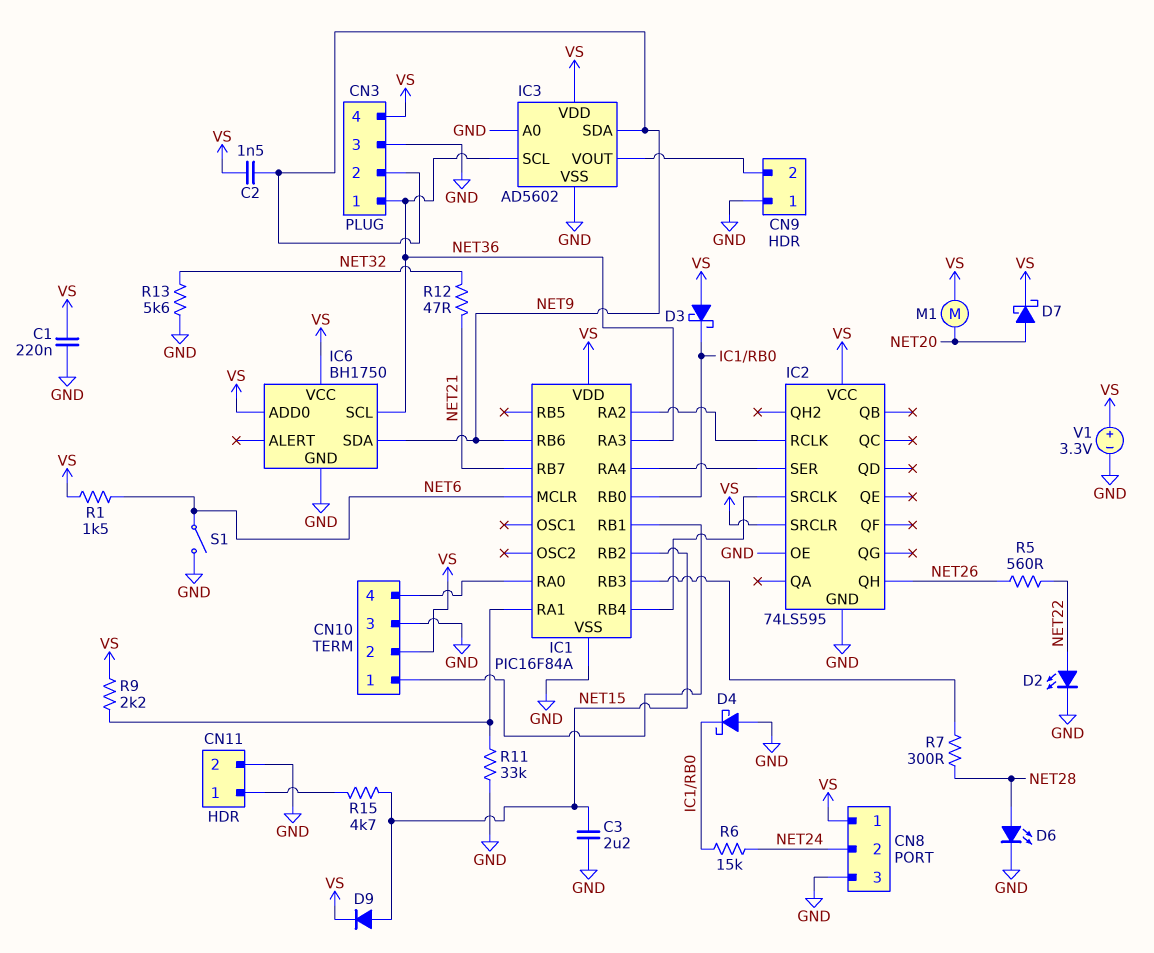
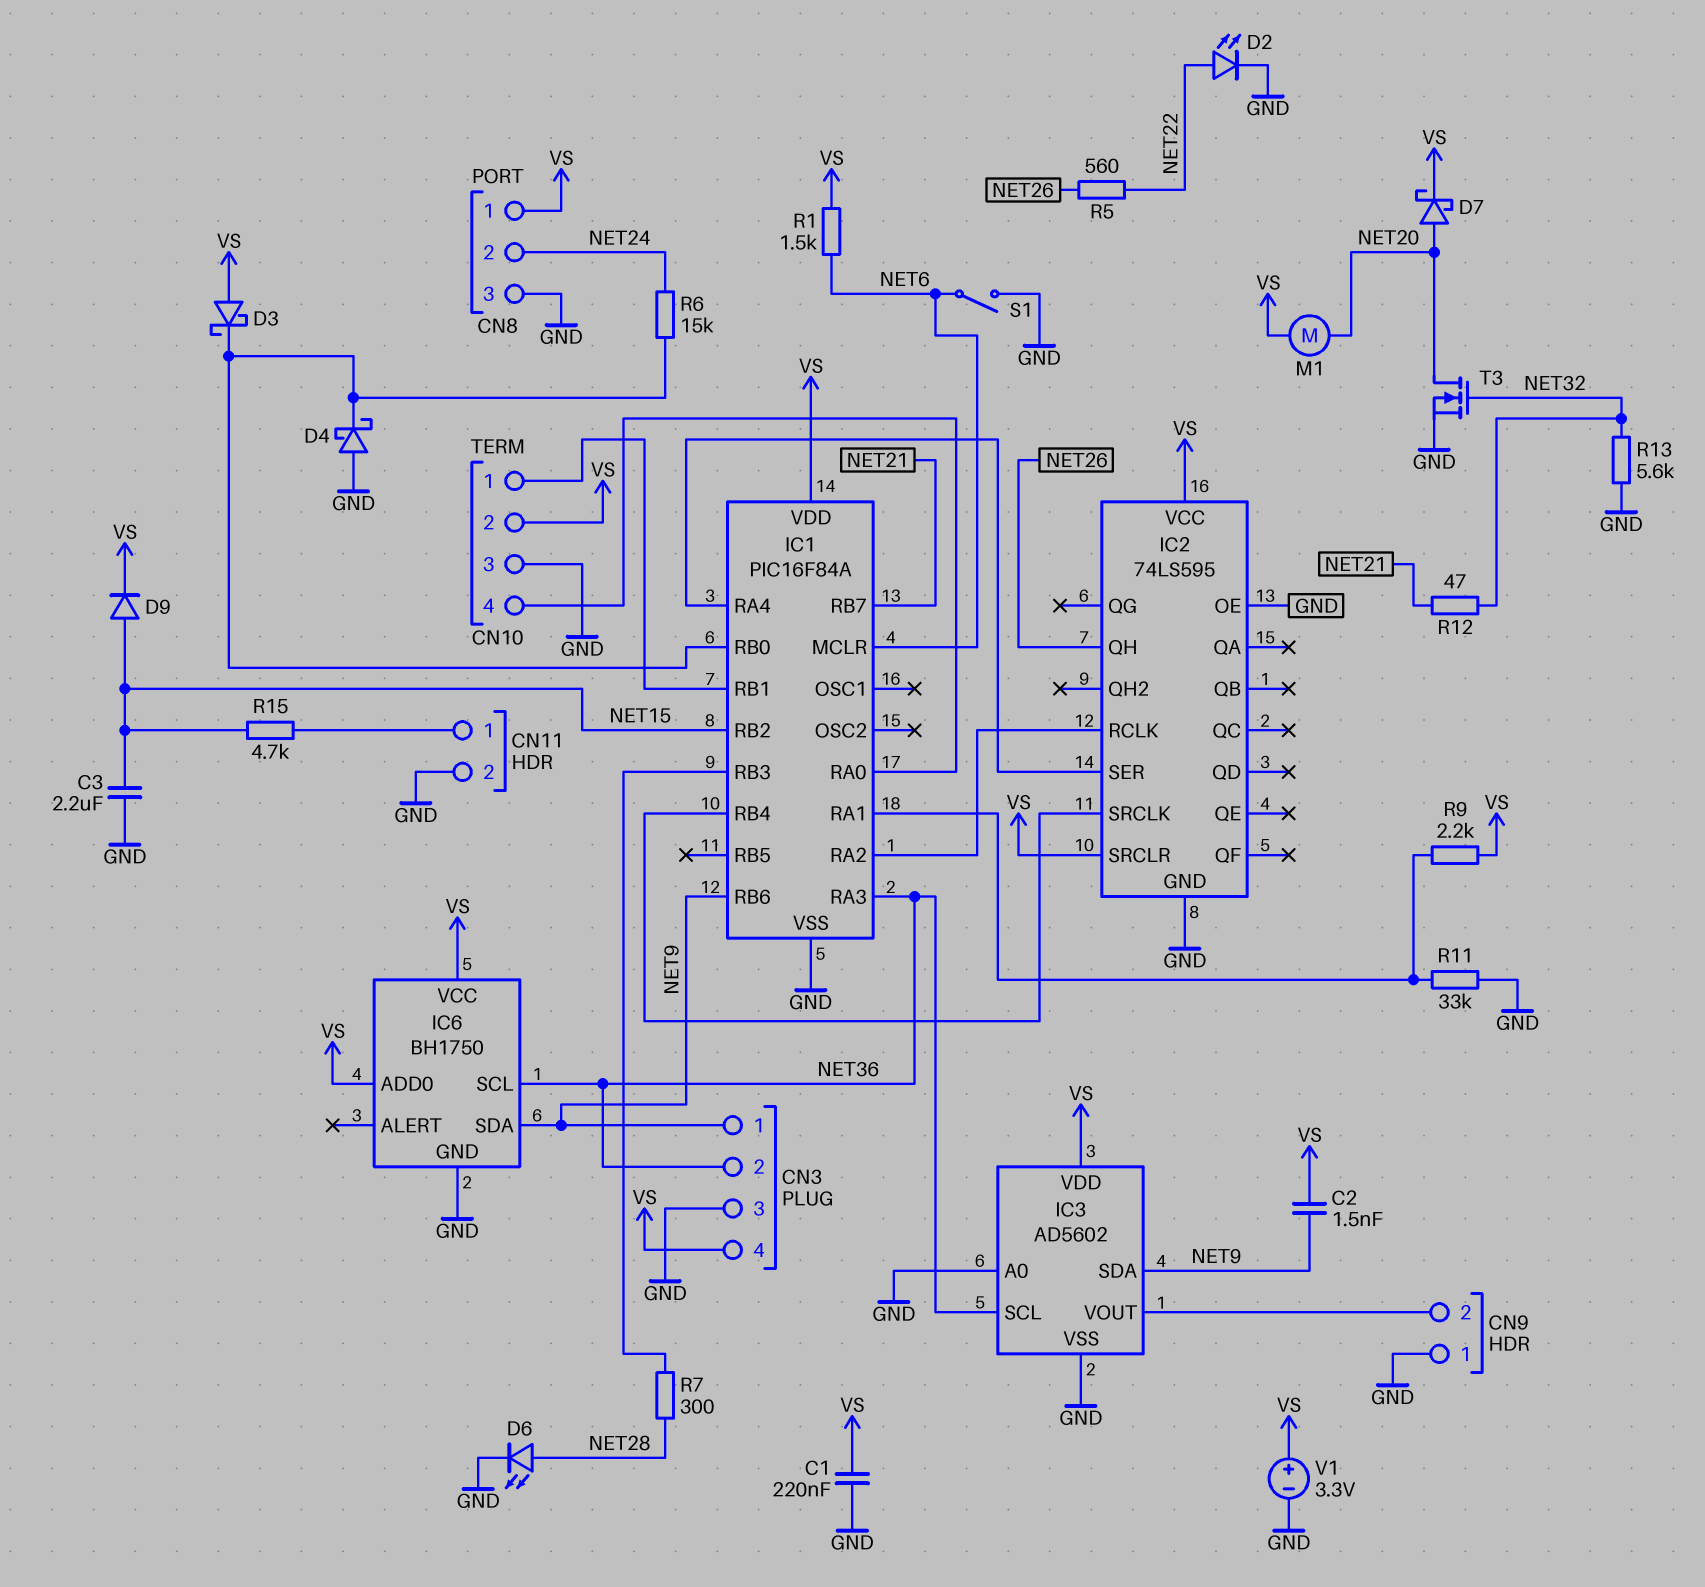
CN3 pin 1: NET36 -> NET9
CN3 pin 2: NET9 -> NET36
T3: none -> NMOS (G NET32, D NET20, S GND)

